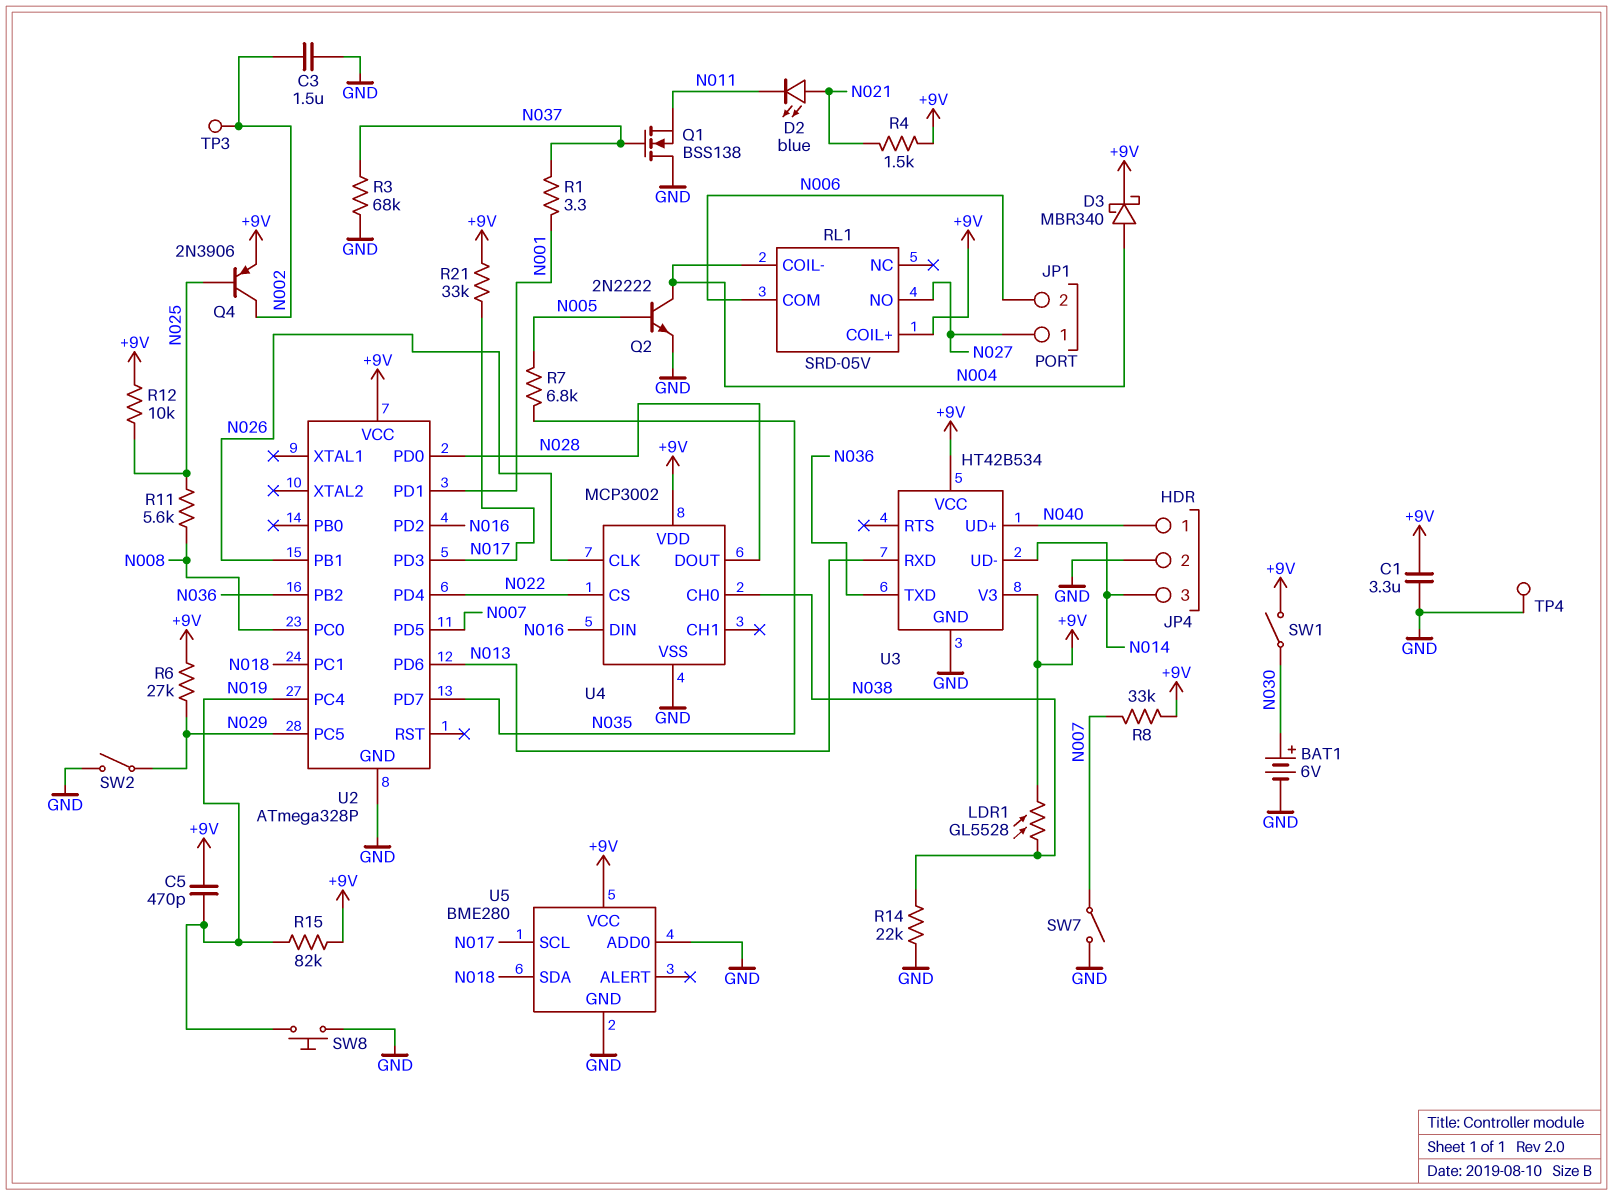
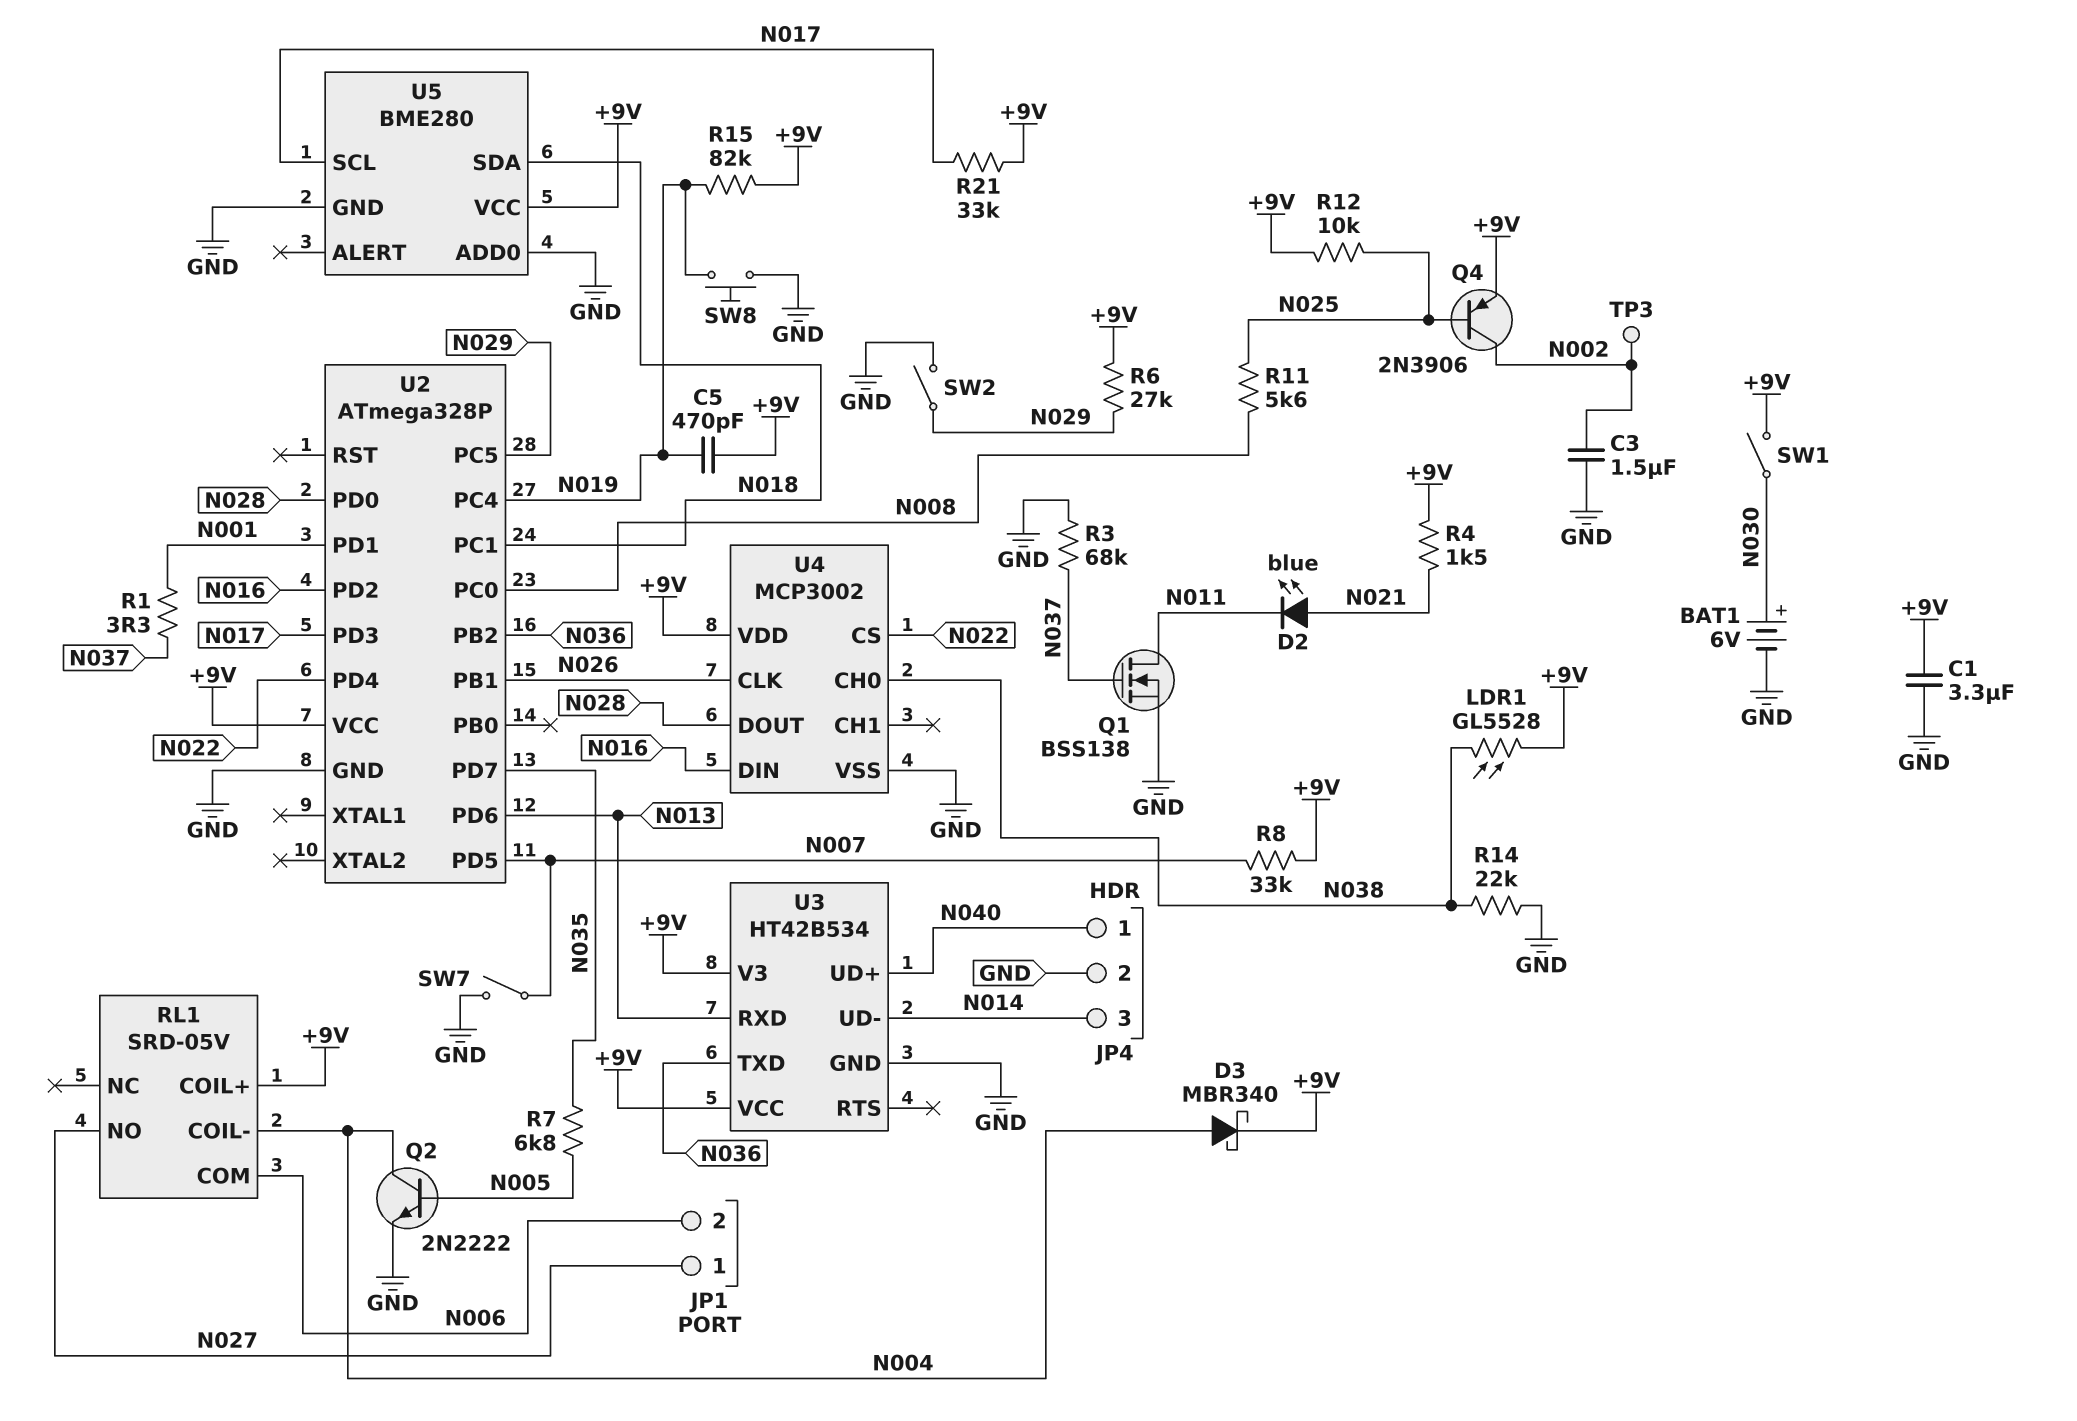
Q1: NMOS BSS138 (G N037, D GND, S N011) -> NMOS BSS138 (G N037, D N011, S GND)
TP4: test point (GND) -> none

